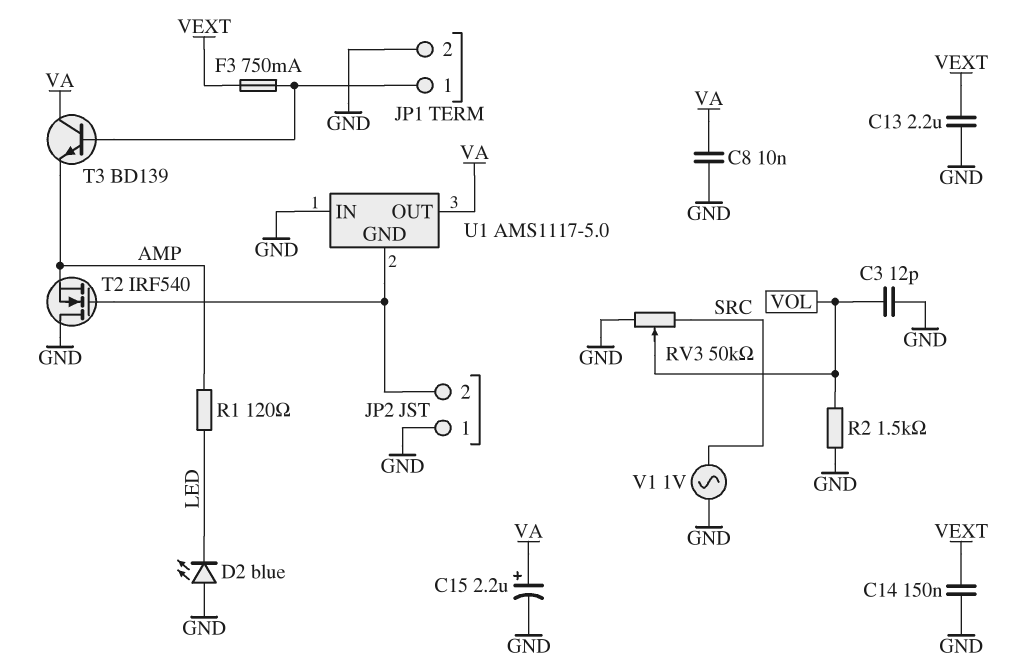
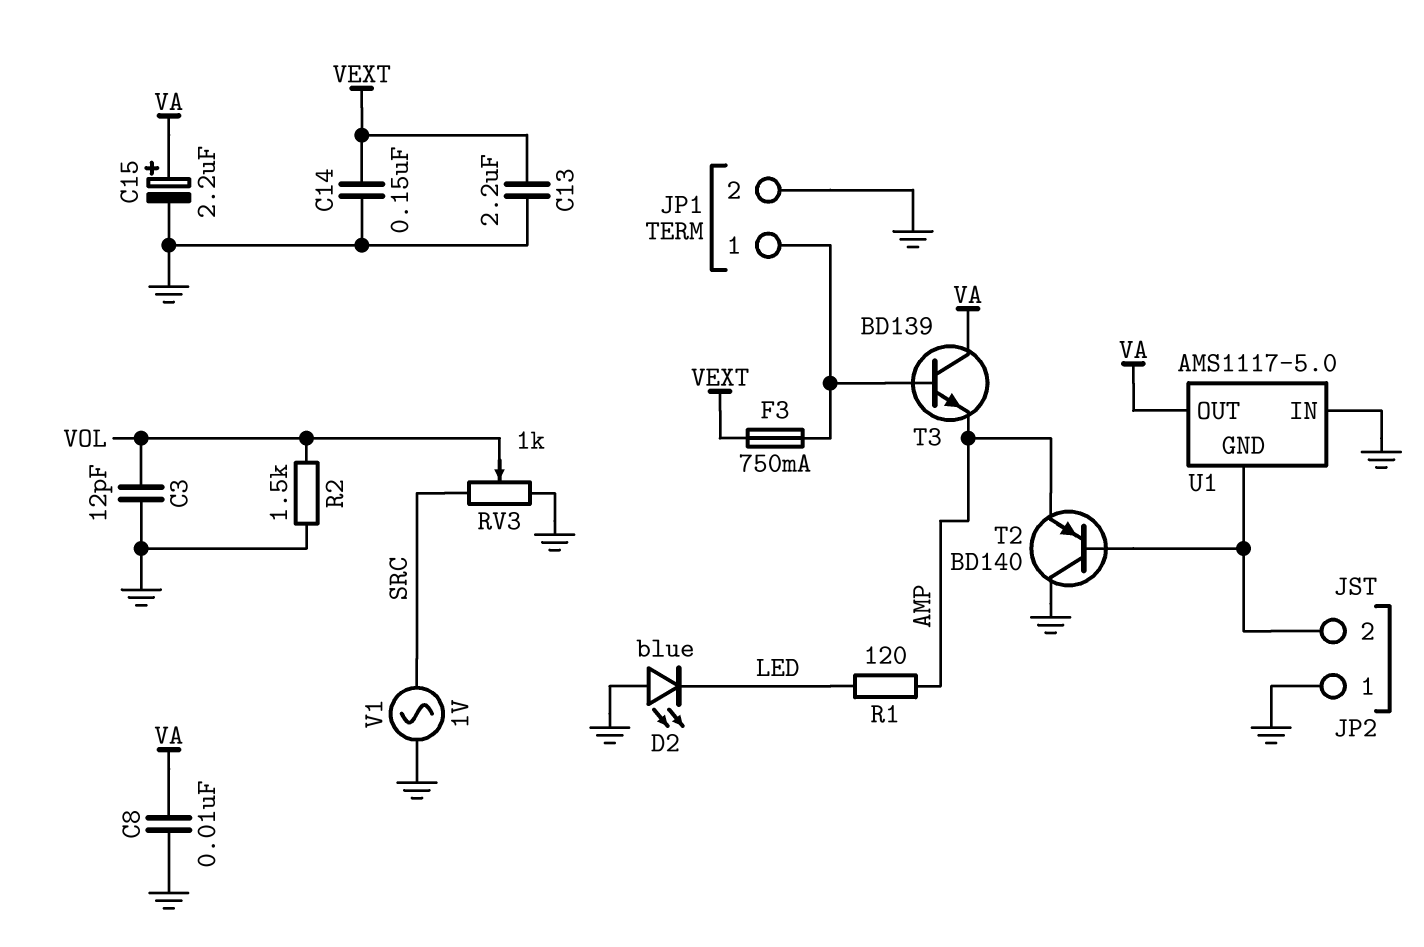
RV3: 50k (GND, SRC, wiper VOL) -> 1k (GND, SRC, wiper VOL)
T2: NMOS IRF540 (G JP2/2, D GND, S AMP) -> PNP BD140 (B JP2/2, C GND, E AMP)

